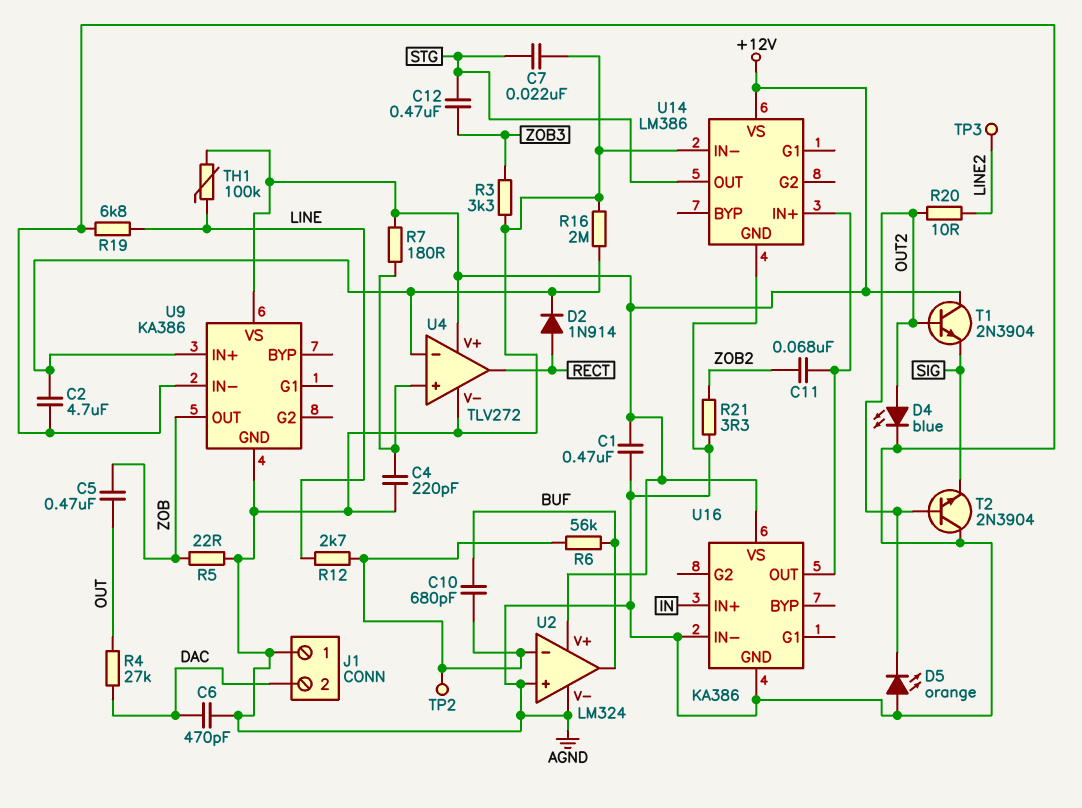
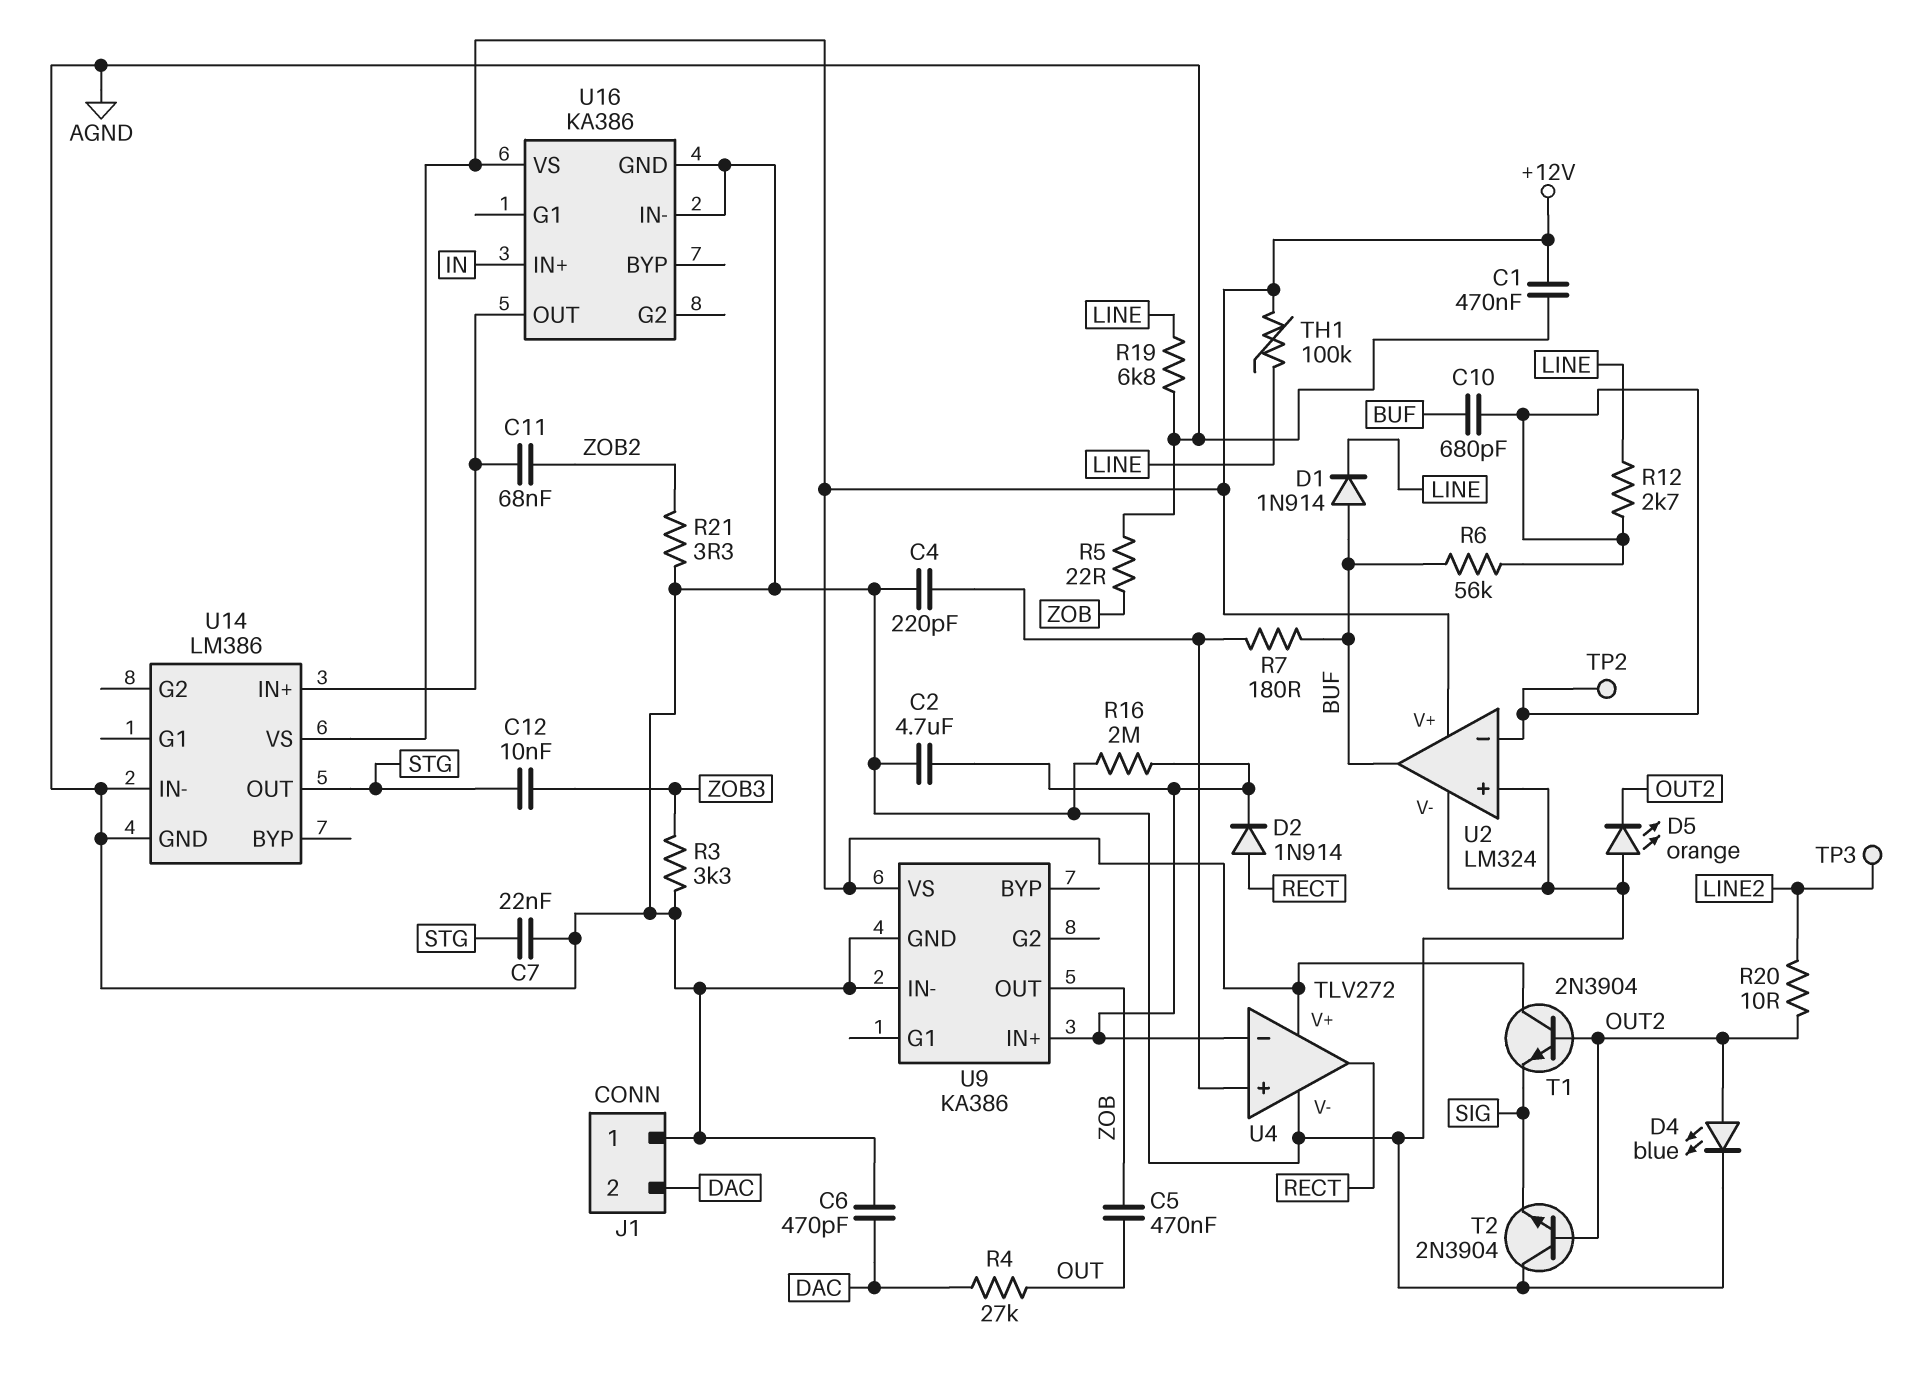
C12: 470nF (STG, ZOB3) -> 10nF (STG, ZOB3)
D1: none -> diode 1N914 (A BUF, K LINE)
R7: 180 (+12V, U4/in+) -> 180 (BUF, U4/in+)

